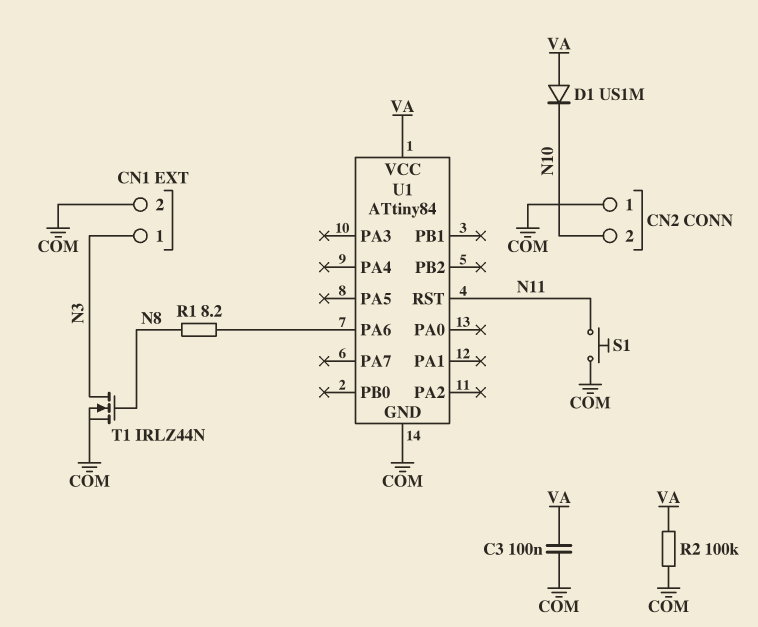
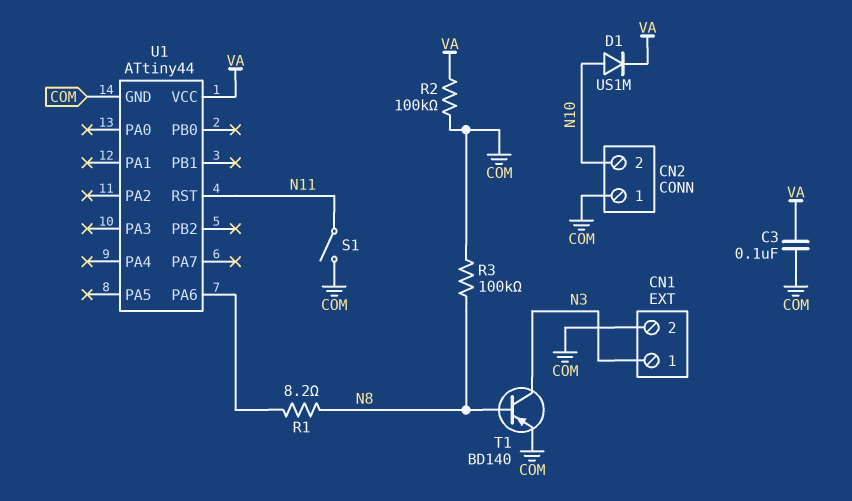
D1: diode US1M (A VA, K N10) -> diode US1M (A N10, K VA)
R3: none -> 100k (COM, N8)
S1: button (COM, N11) -> switch (COM, N11)
T1: NMOS IRLZ44N (G N8, D N3, S COM) -> PNP BD140 (B N8, C N3, E COM)
U1: ATtiny84 -> ATtiny44

